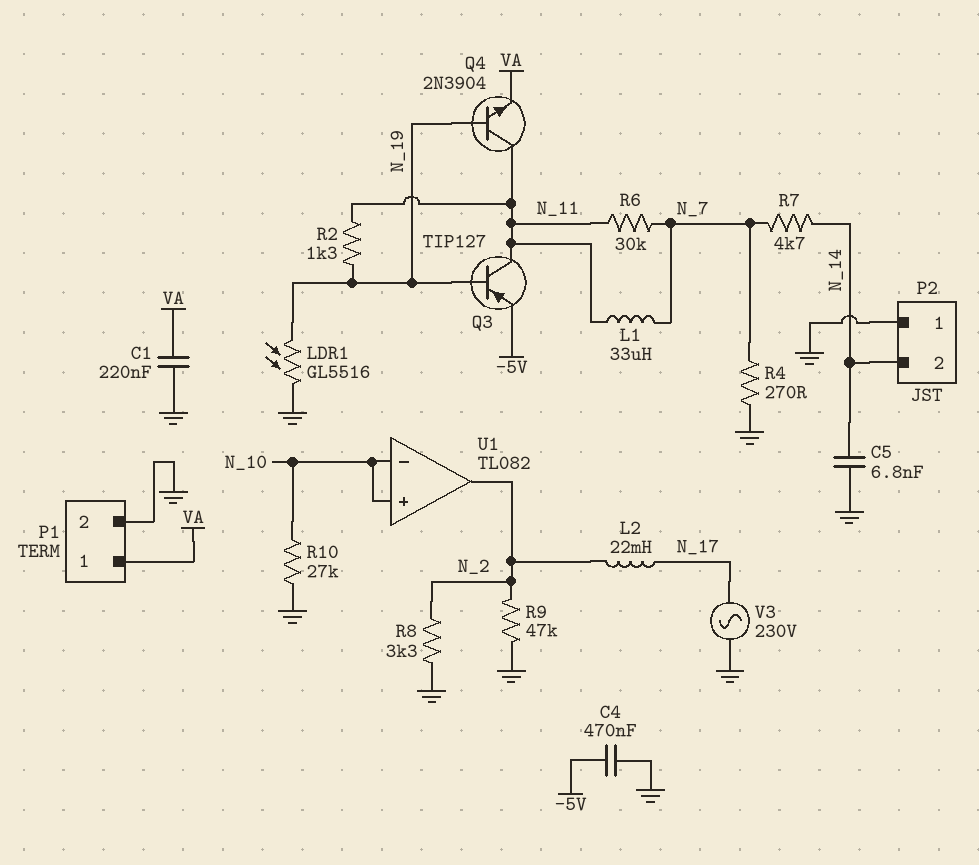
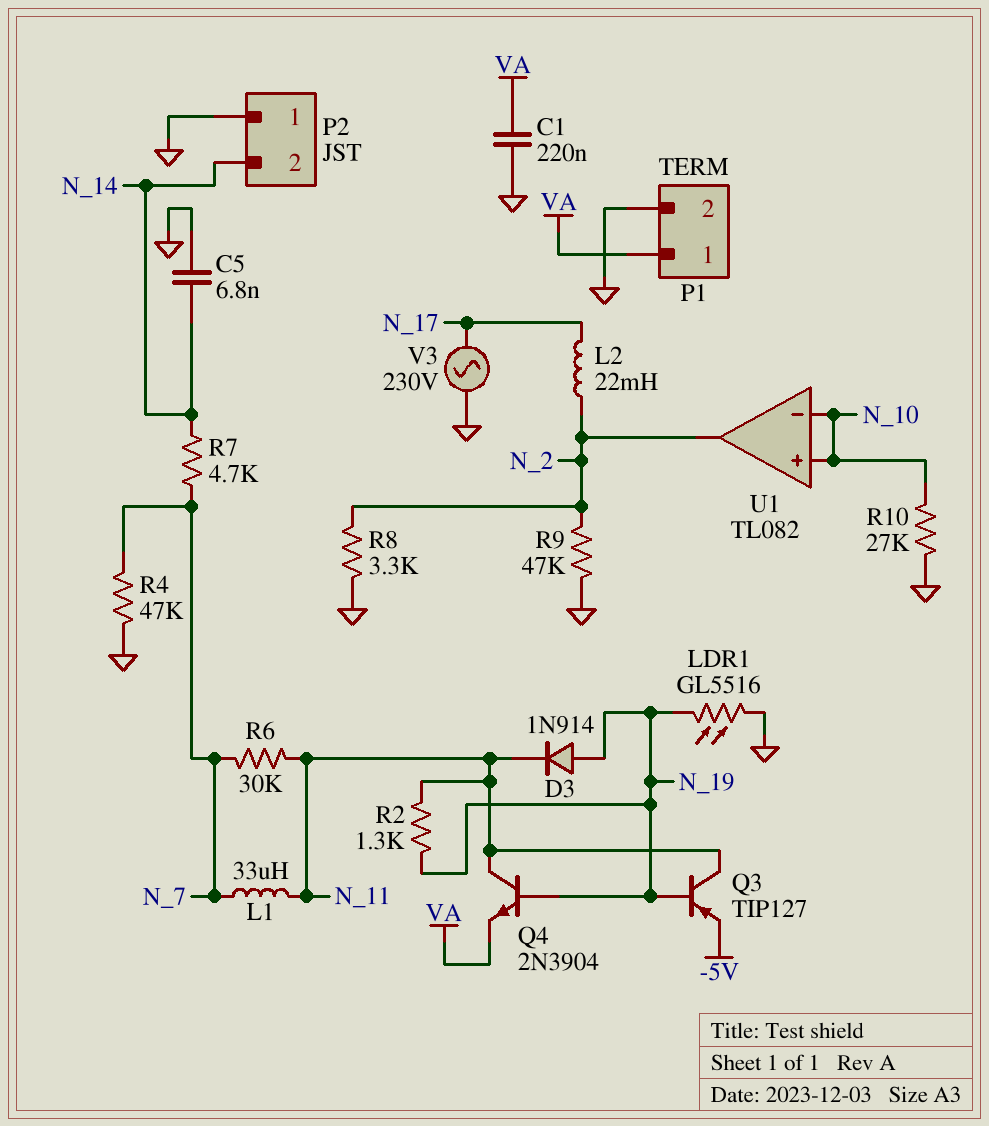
C4: 470nF (-5V, GND) -> none
D3: none -> diode 1N914 (A N_19, K N_11)
R4: 270 (GND, N_7) -> 47k (GND, N_7)

